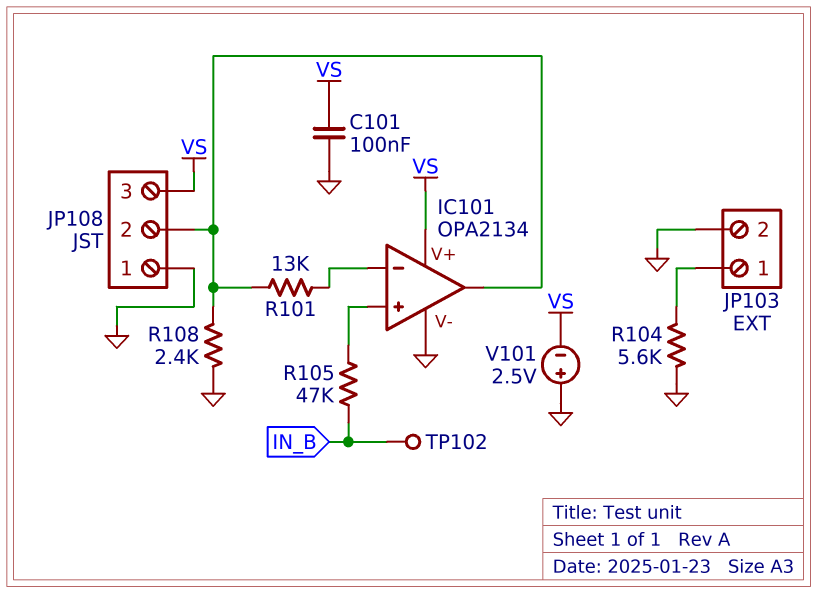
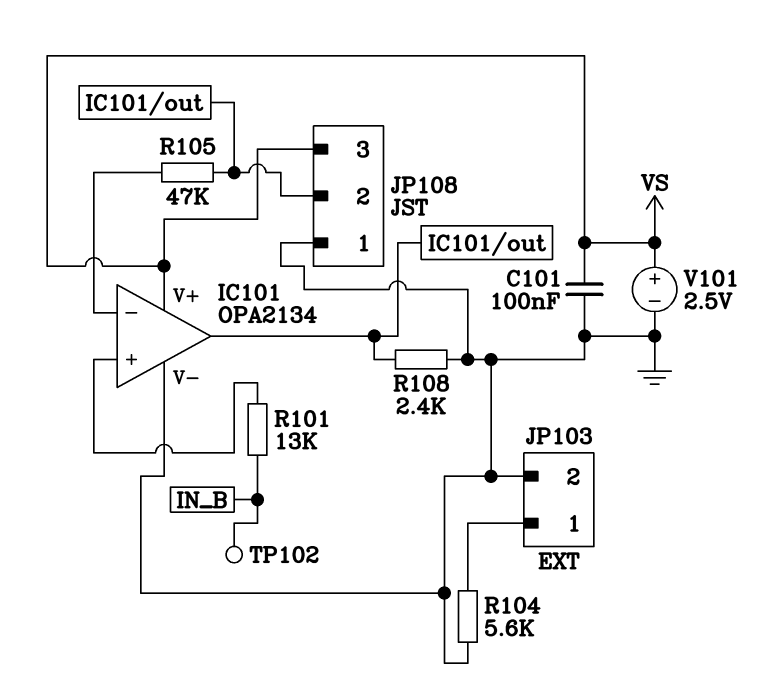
R101: 13k (IC101/in-, IC101/out) -> 13k (IC101/in+, IN_B)
R105: 47k (IC101/in+, IN_B) -> 47k (IC101/in-, IC101/out)
V101: 2.5V (plus GND, minus VS) -> 2.5V (plus VS, minus GND)

